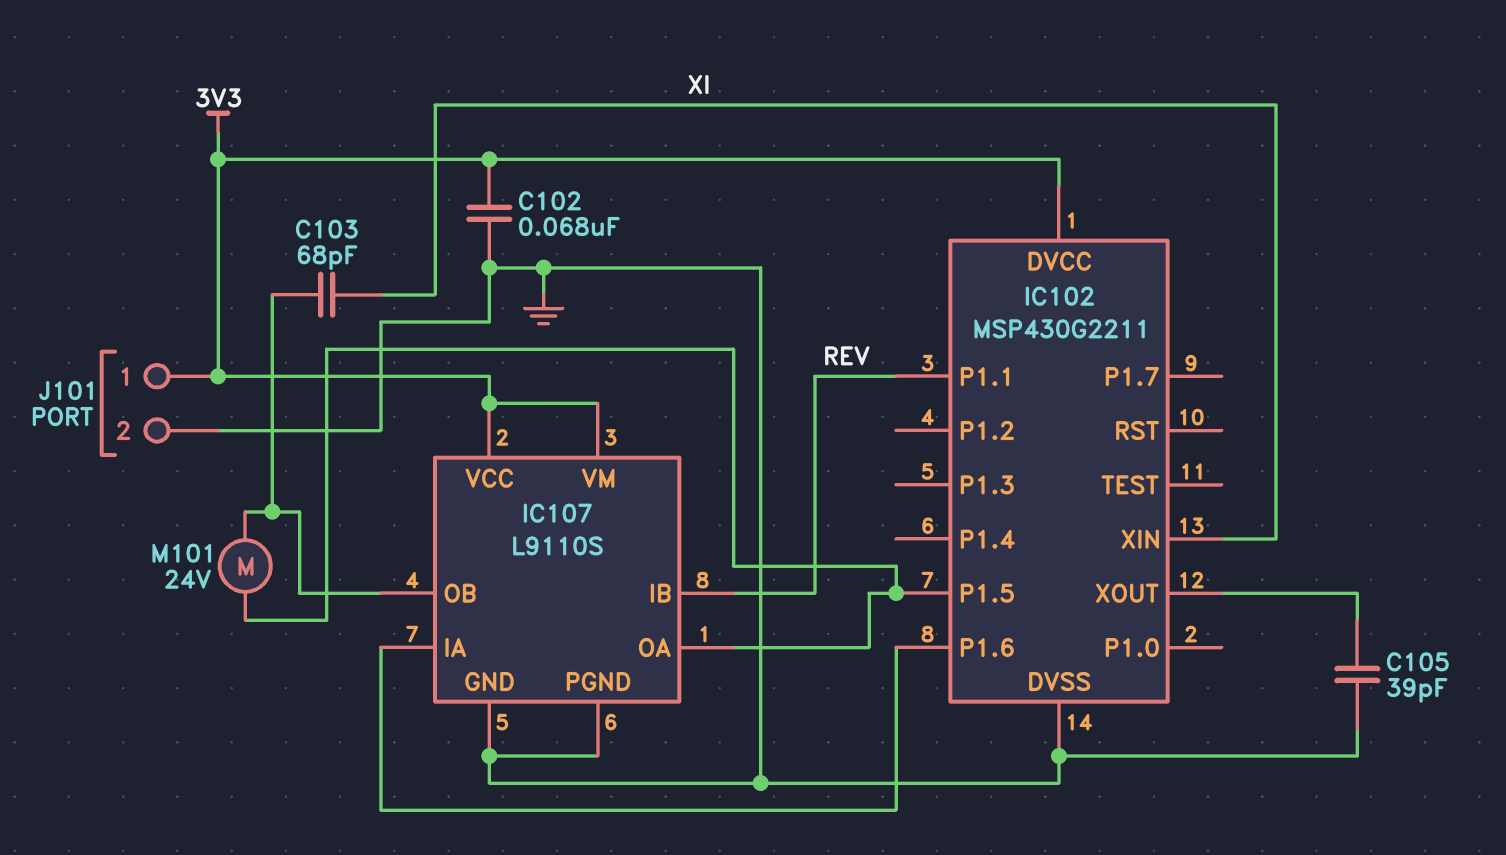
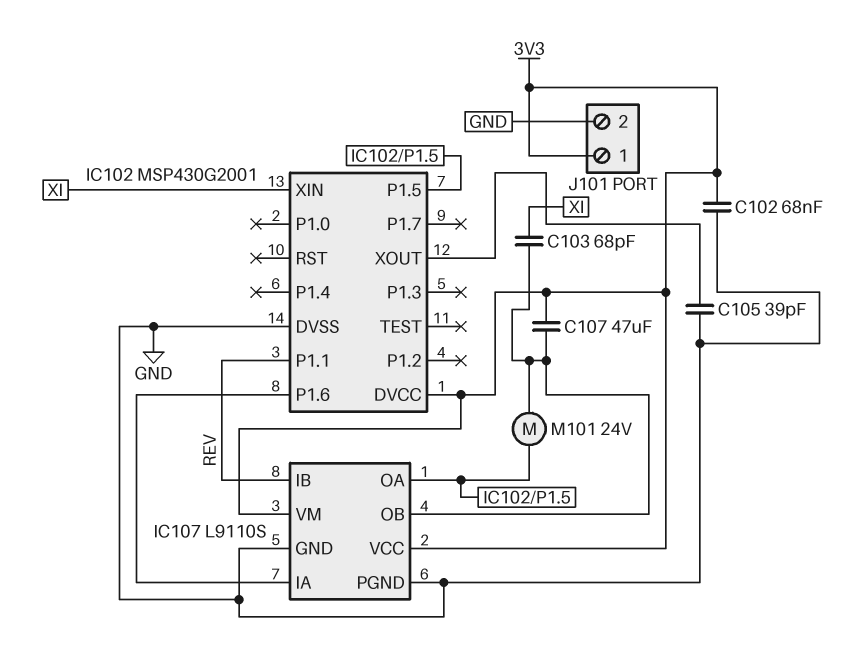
C107: none -> 47uF (3V3, IC107/OB)
IC102: MSP430G2211 -> MSP430G2001

